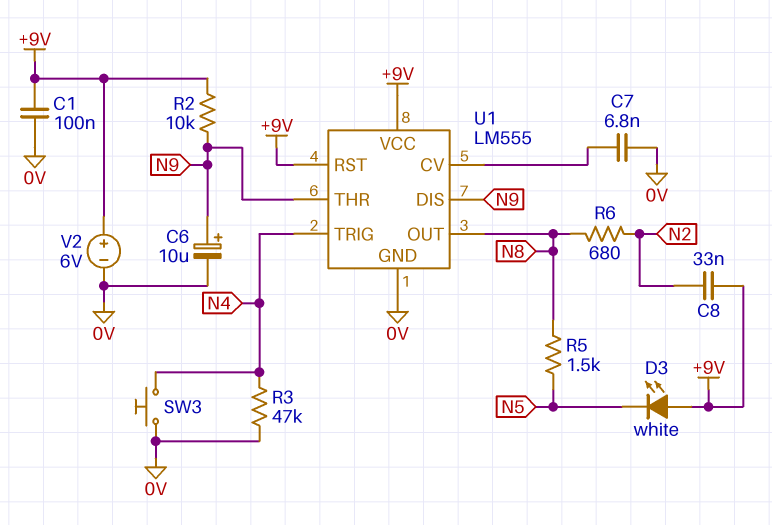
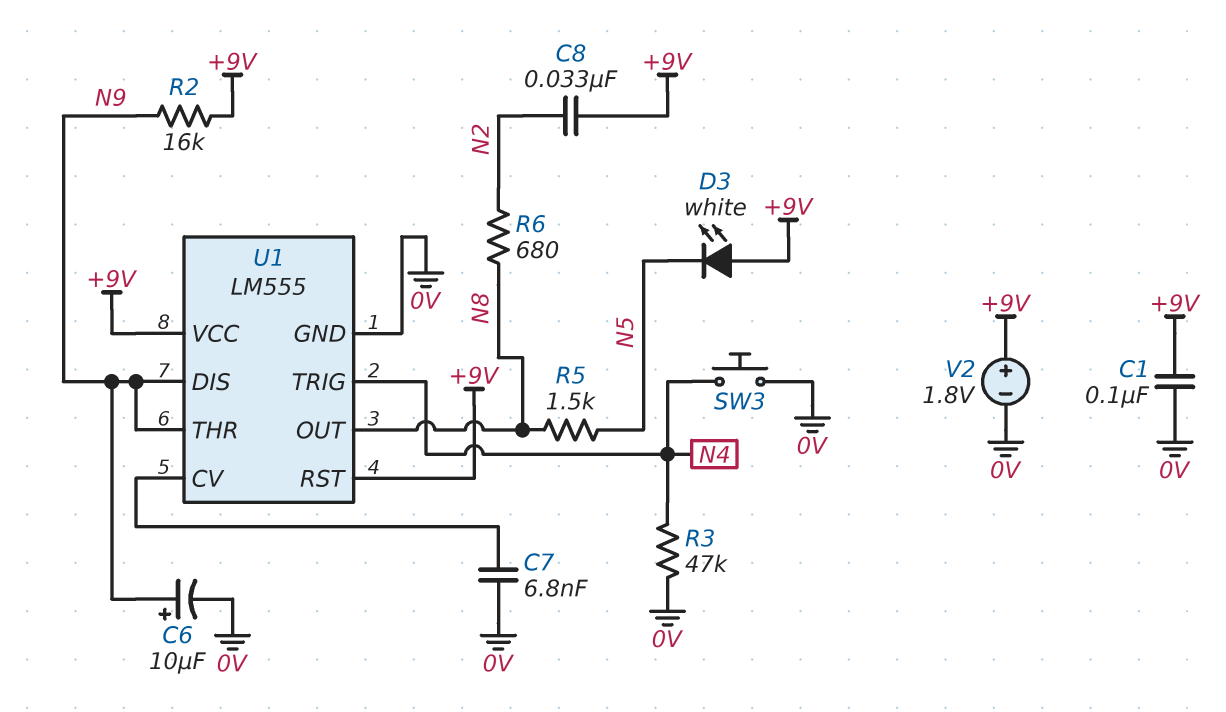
R2: 10k (+9V, N9) -> 16k (+9V, N9)
V2: 6V (plus +9V, minus 0V) -> 1.8V (plus +9V, minus 0V)

